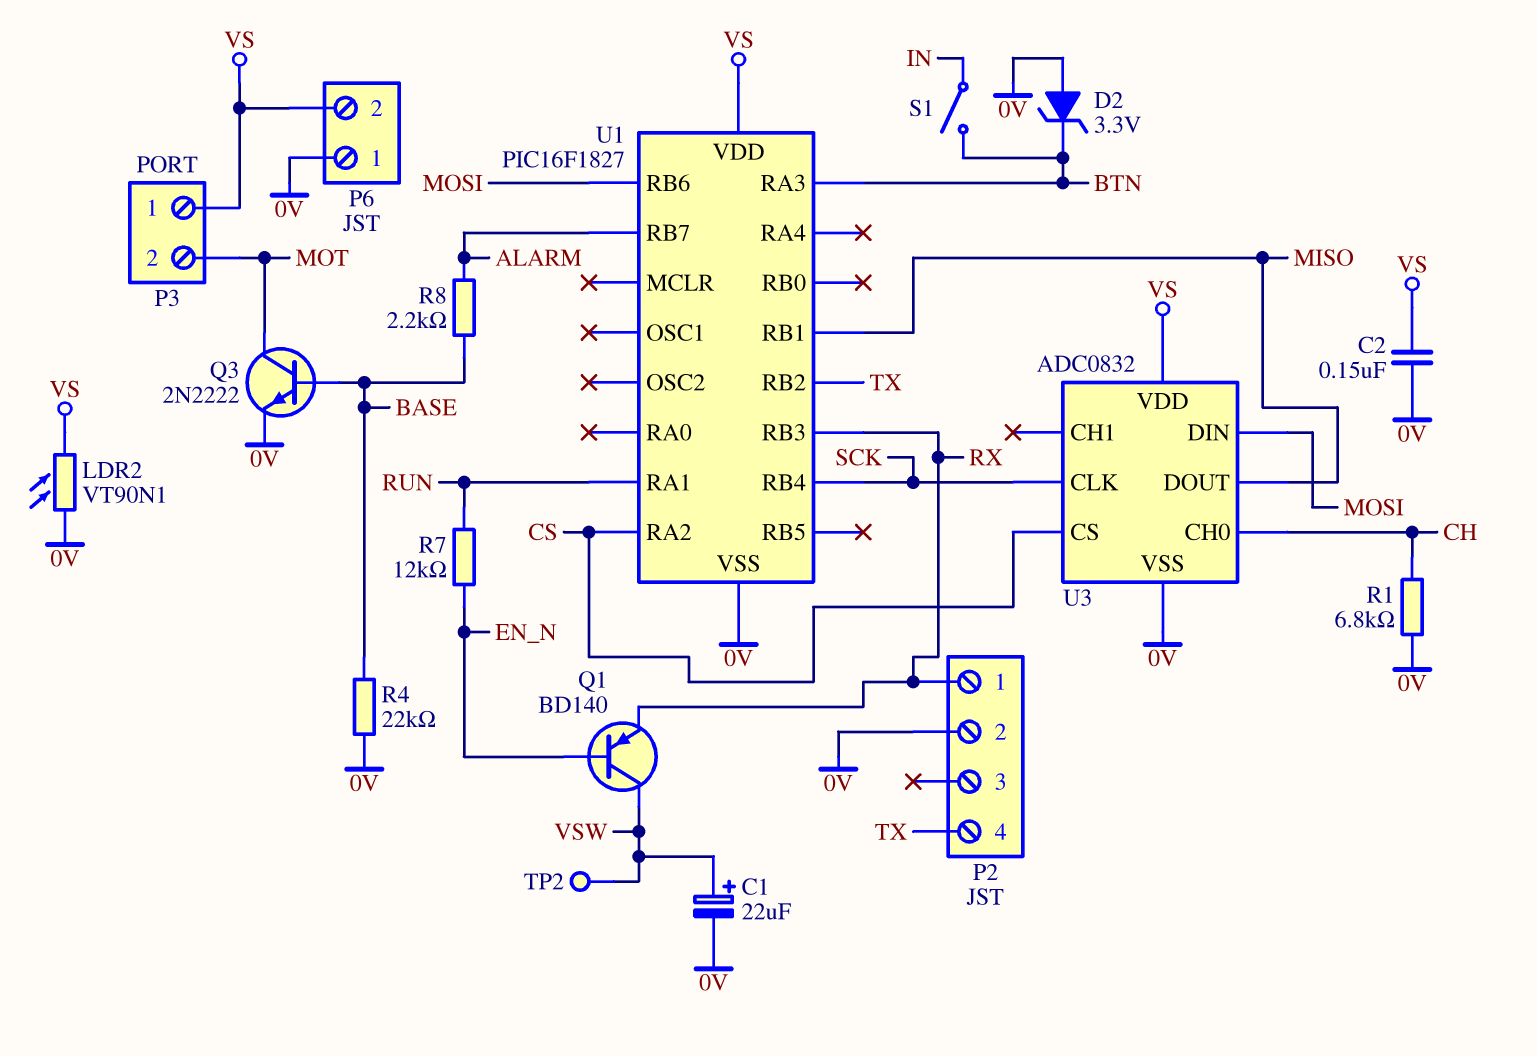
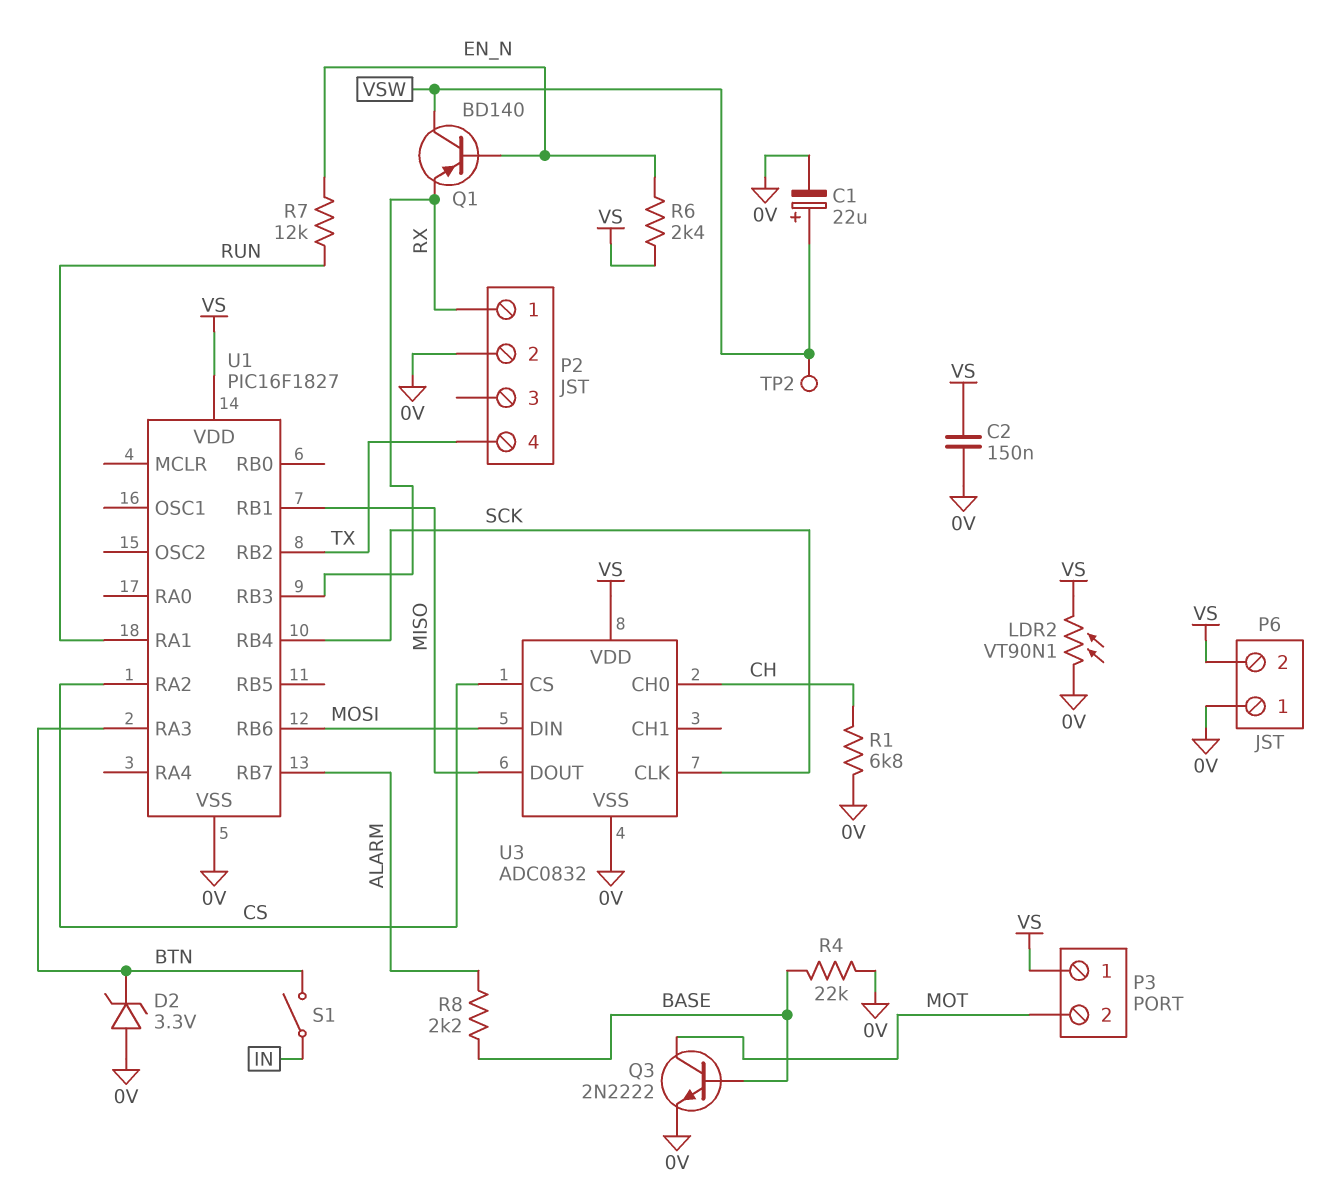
R6: none -> 2.4k (EN_N, VS)

